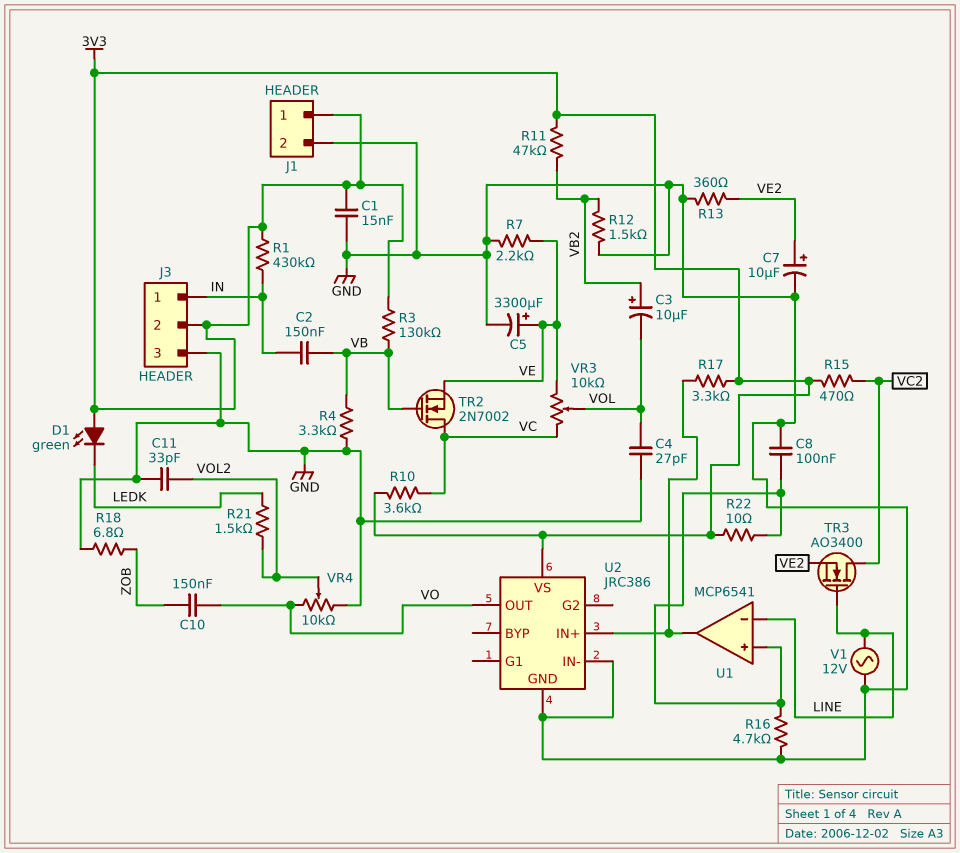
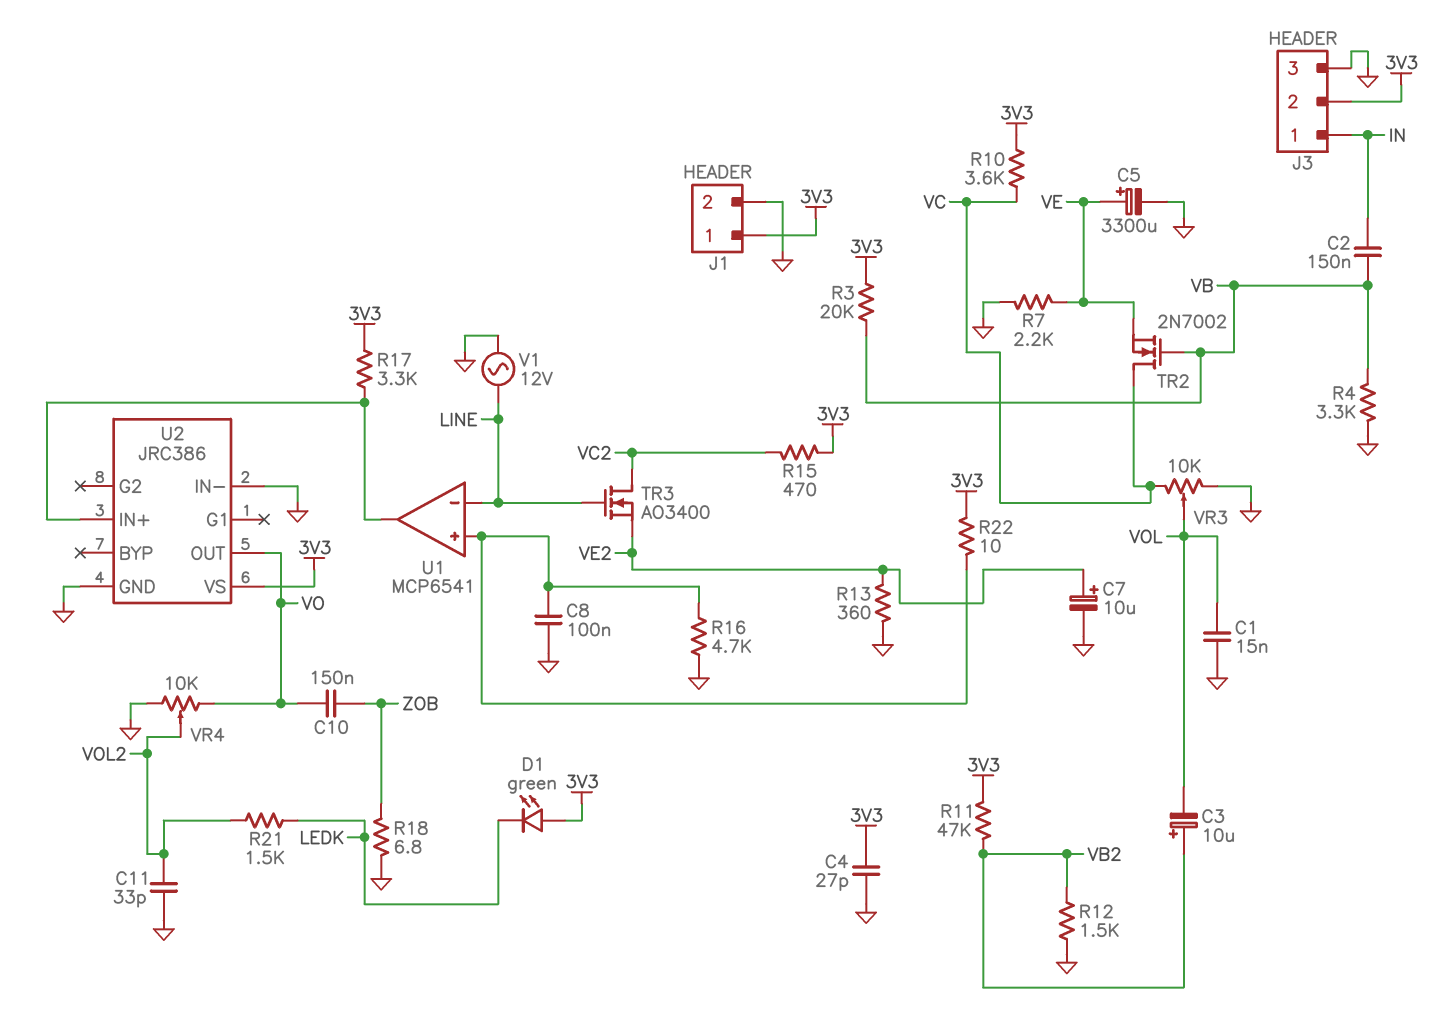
C1: 15nF (3V3, GND) -> 15nF (GND, VOL)
C4: 27pF (GND, VOL) -> 27pF (3V3, GND)
R1: 430k (3V3, IN) -> none
R3: 130k (3V3, VB) -> 20k (3V3, VB)
VR3: 10k (VC, VE, wiper VOL) -> 10k (GND, VC, wiper VOL)

